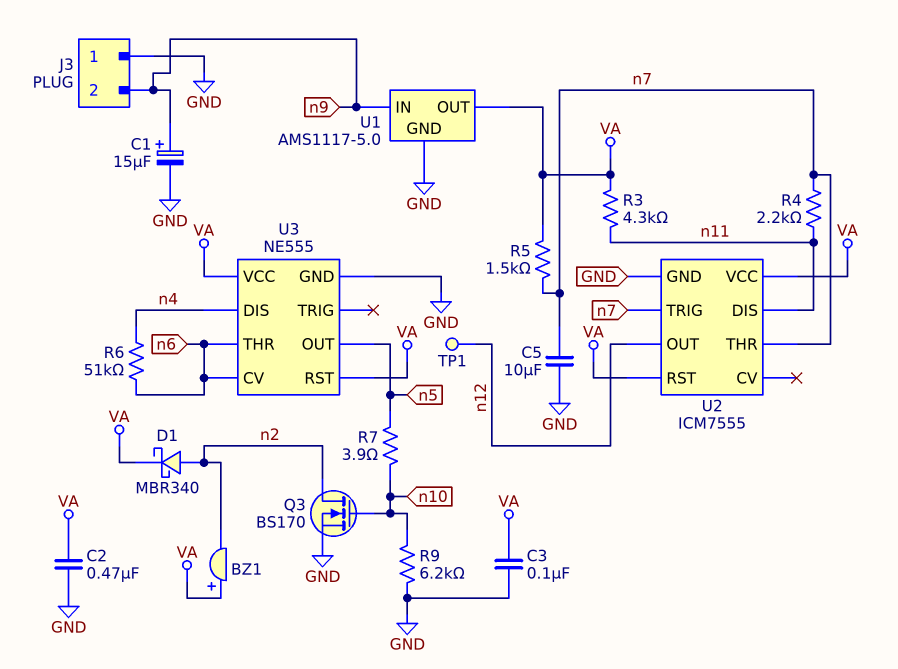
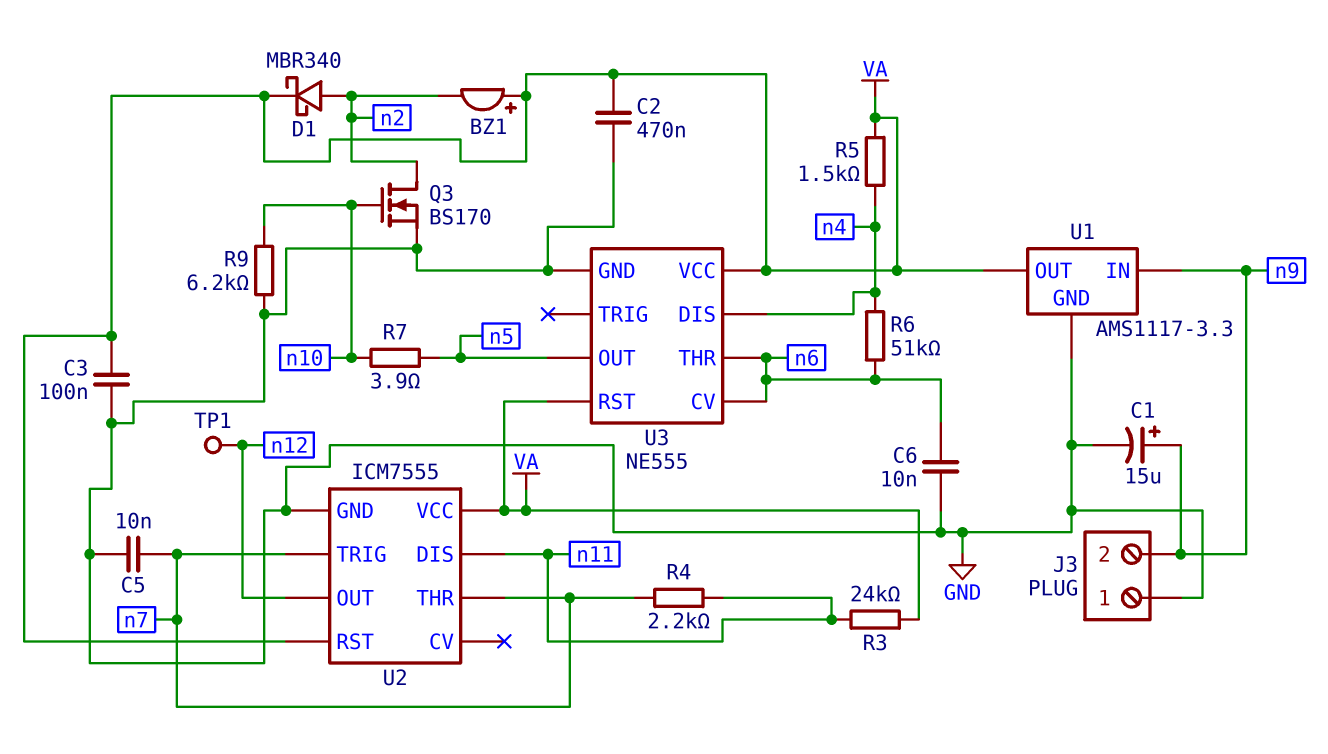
C5: 10uF (GND, n7) -> 10nF (GND, n7)
C6: none -> 10nF (GND, n6)
R3: 4.3k (VA, n11) -> 24k (VA, n11)
R5: 1.5k (VA, n7) -> 1.5k (VA, n4)
U1: AMS1117-5.0 -> AMS1117-3.3

